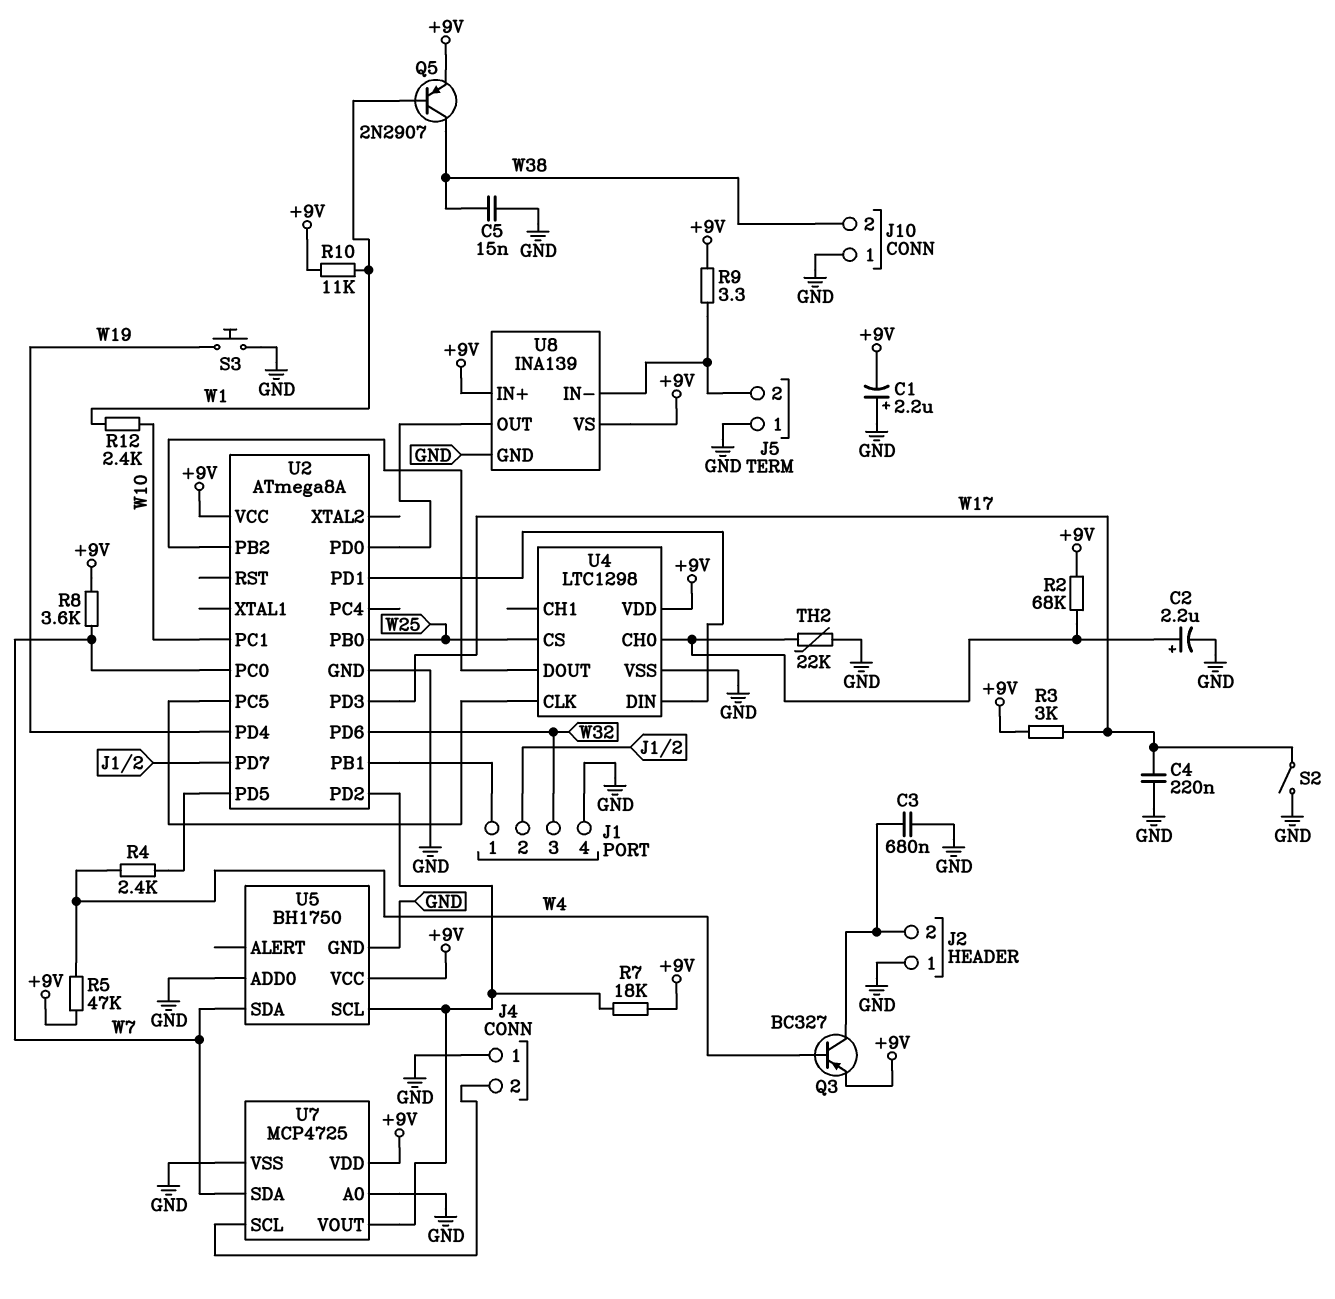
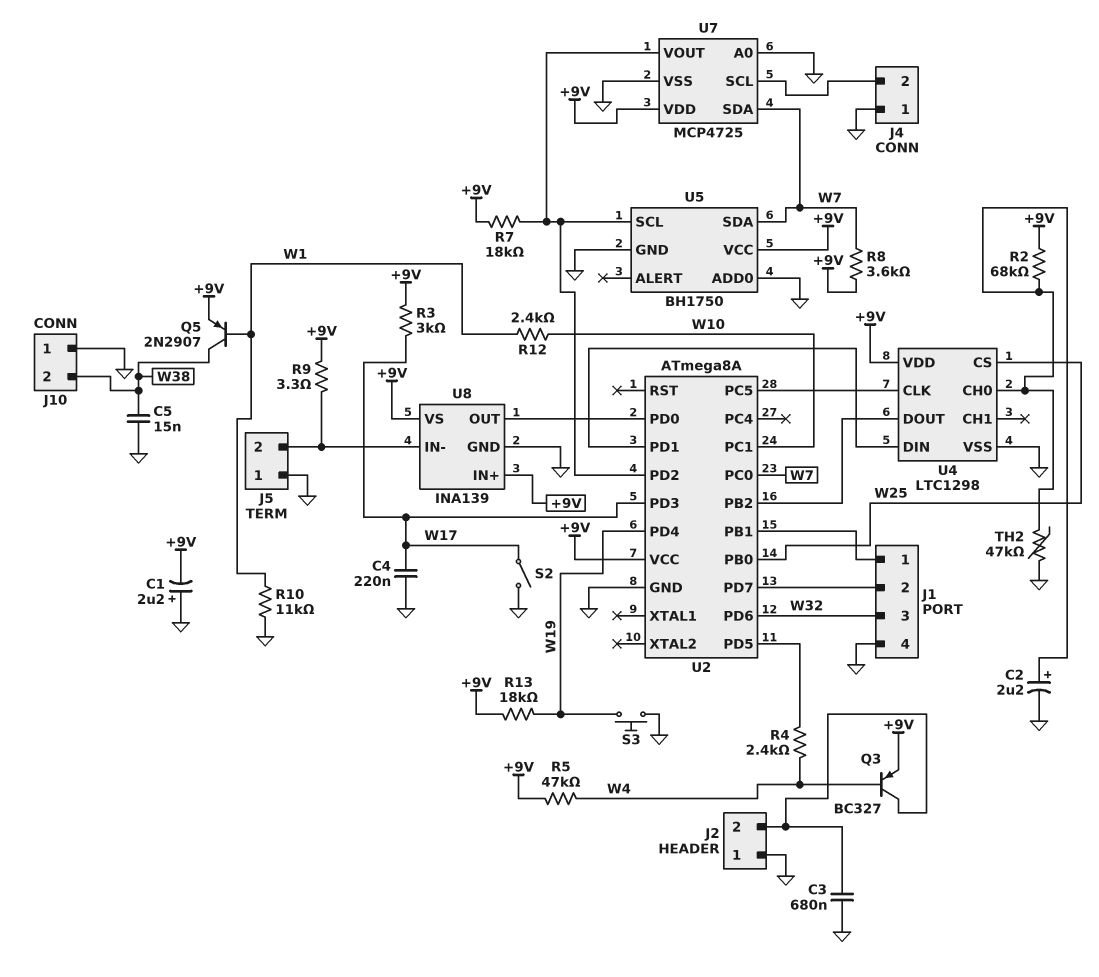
R10: 11k (+9V, W1) -> 11k (GND, W1)
R13: none -> 18k (+9V, W19)
TH2: 22k (GND, U4/CH0) -> 47k (GND, U4/CH0)

